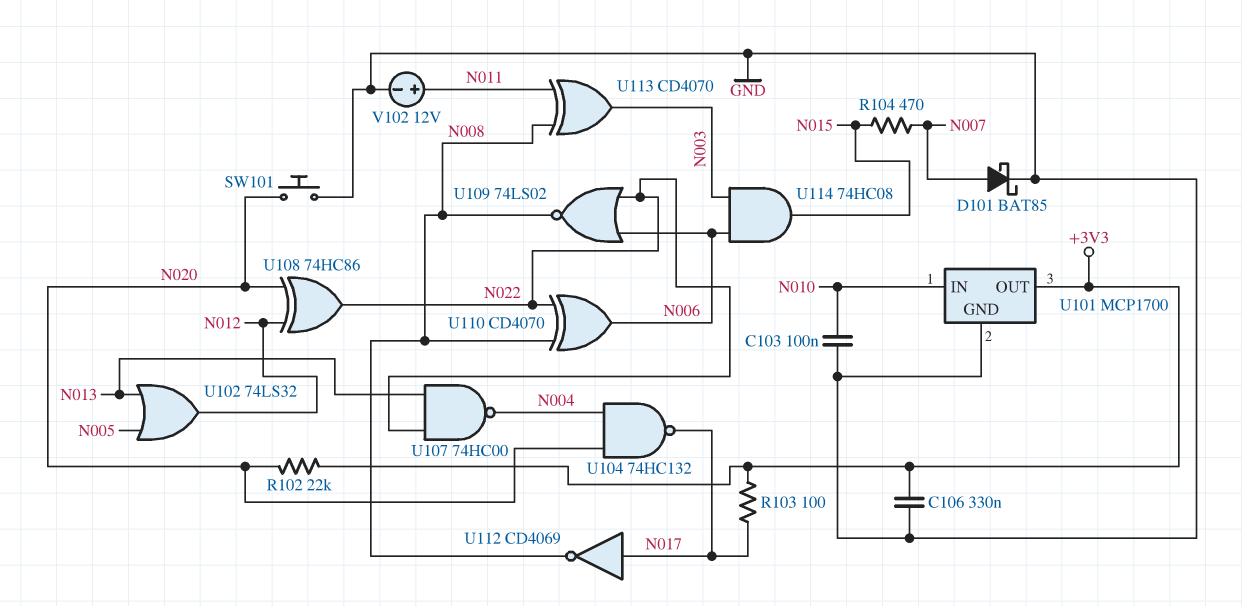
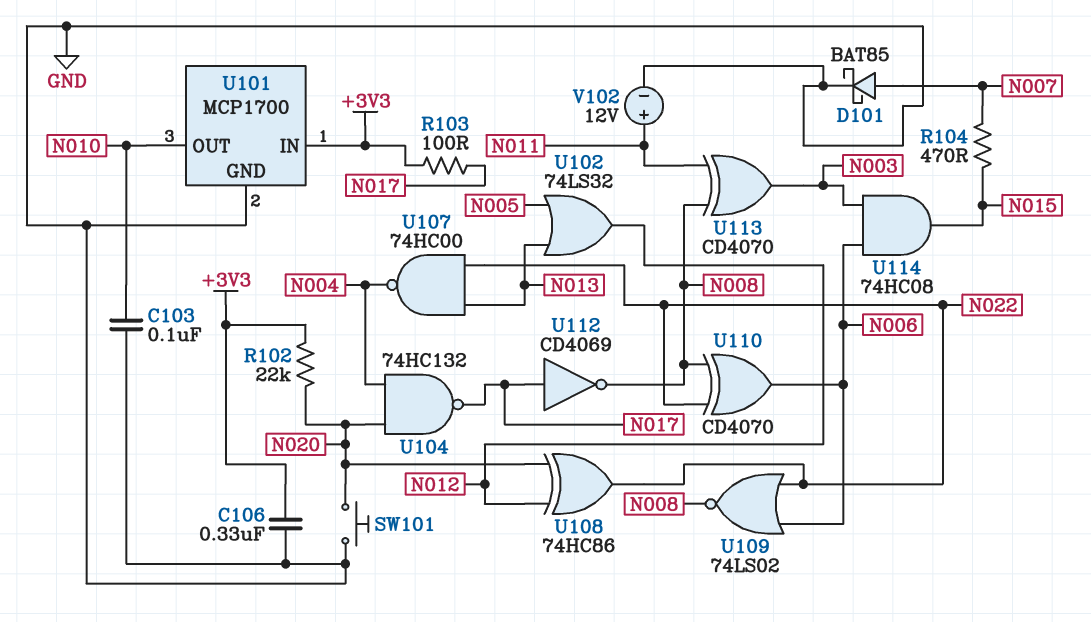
U101 pin IN: N010 -> +3V3
U101 pin OUT: +3V3 -> N010

